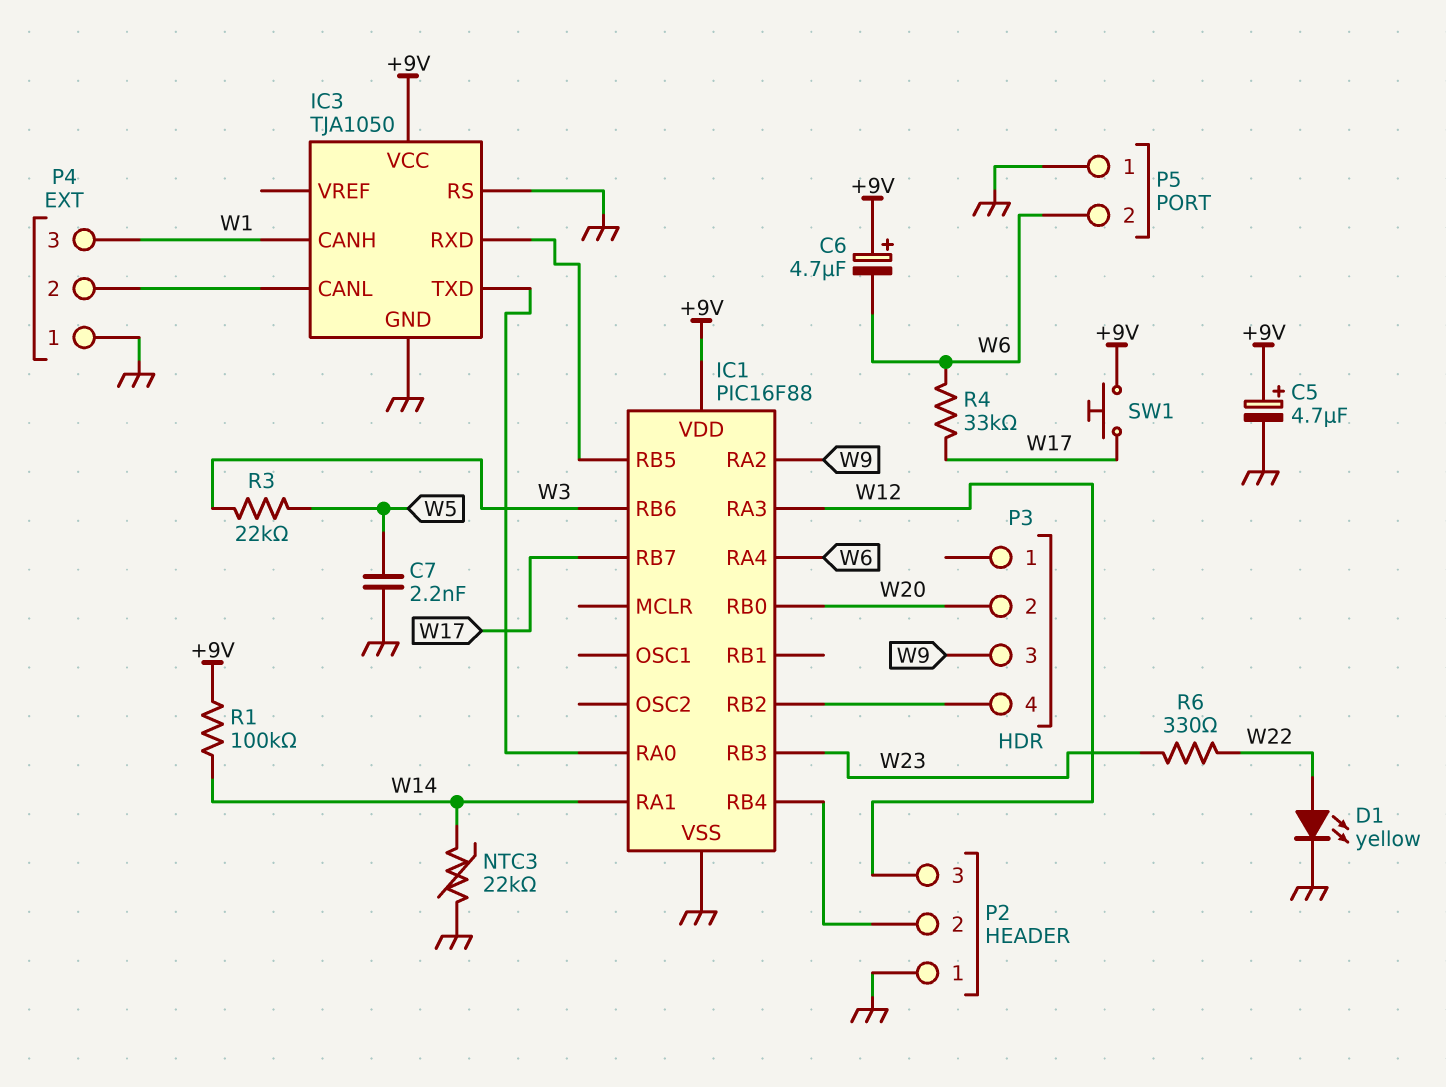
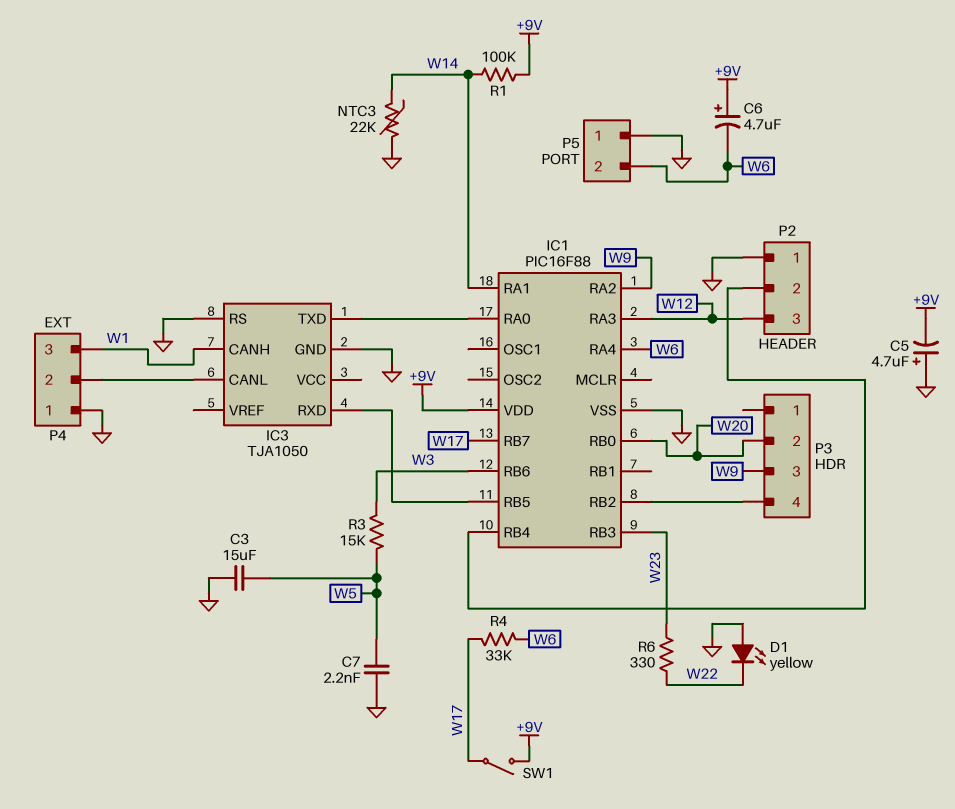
C3: none -> 15uF (GND, W5)
C5: 4.7uF (plus +9V, minus GND) -> 4.7uF (plus GND, minus +9V)
D1: LED yellow (A W22, K GND) -> LED yellow (A GND, K W22)
IC3 pin VCC: +9V -> none
R3: 22k (W3, W5) -> 15k (W3, W5)
SW1: button (+9V, W17) -> switch (+9V, W17)

